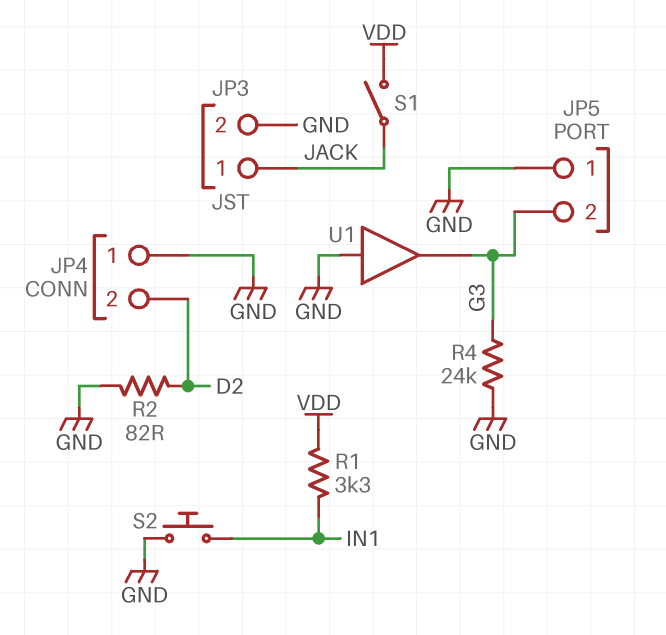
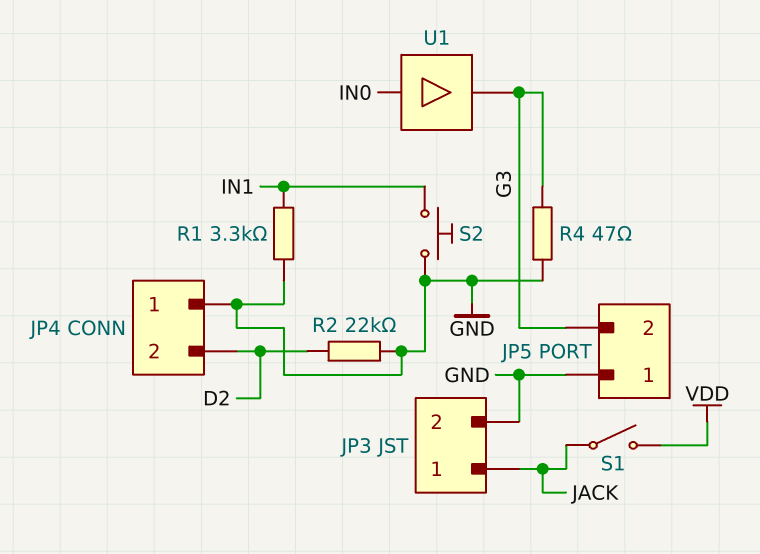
R1: 3.3k (IN1, VDD) -> 3.3k (GND, IN1)
R2: 82 (D2, GND) -> 22k (D2, GND)
R4: 24k (G3, GND) -> 47 (G3, GND)
U1: buffer (in GND, out G3) -> buffer (in IN0, out G3)

